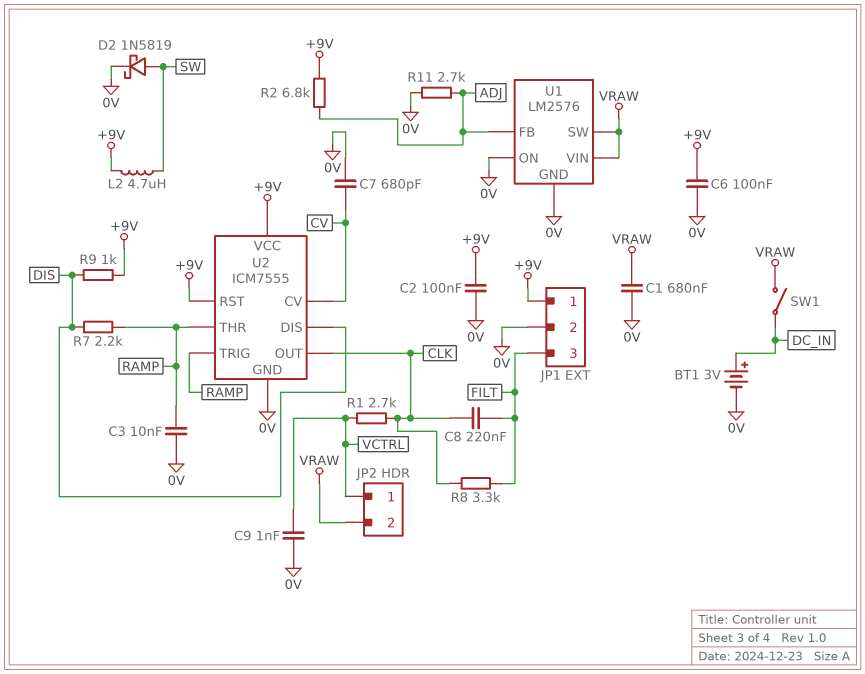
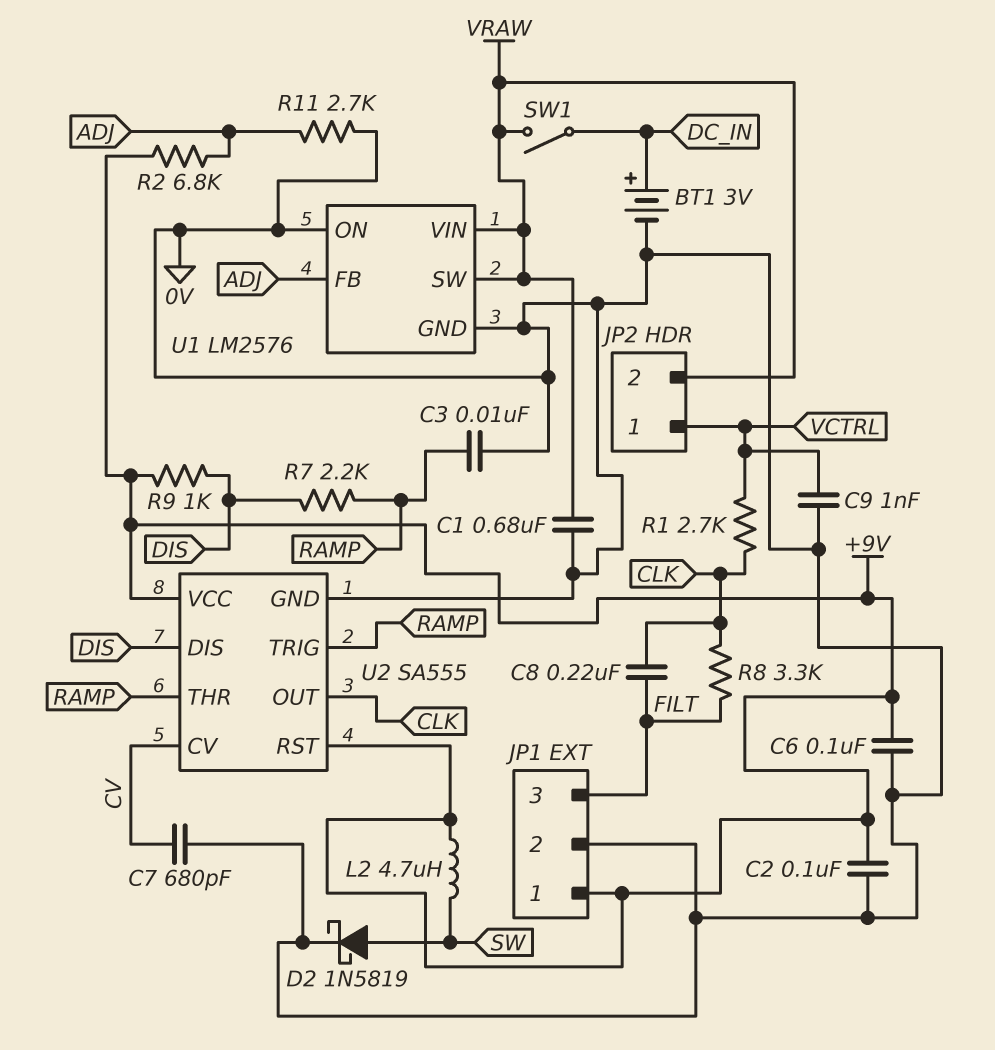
U2: ICM7555 -> SA555

